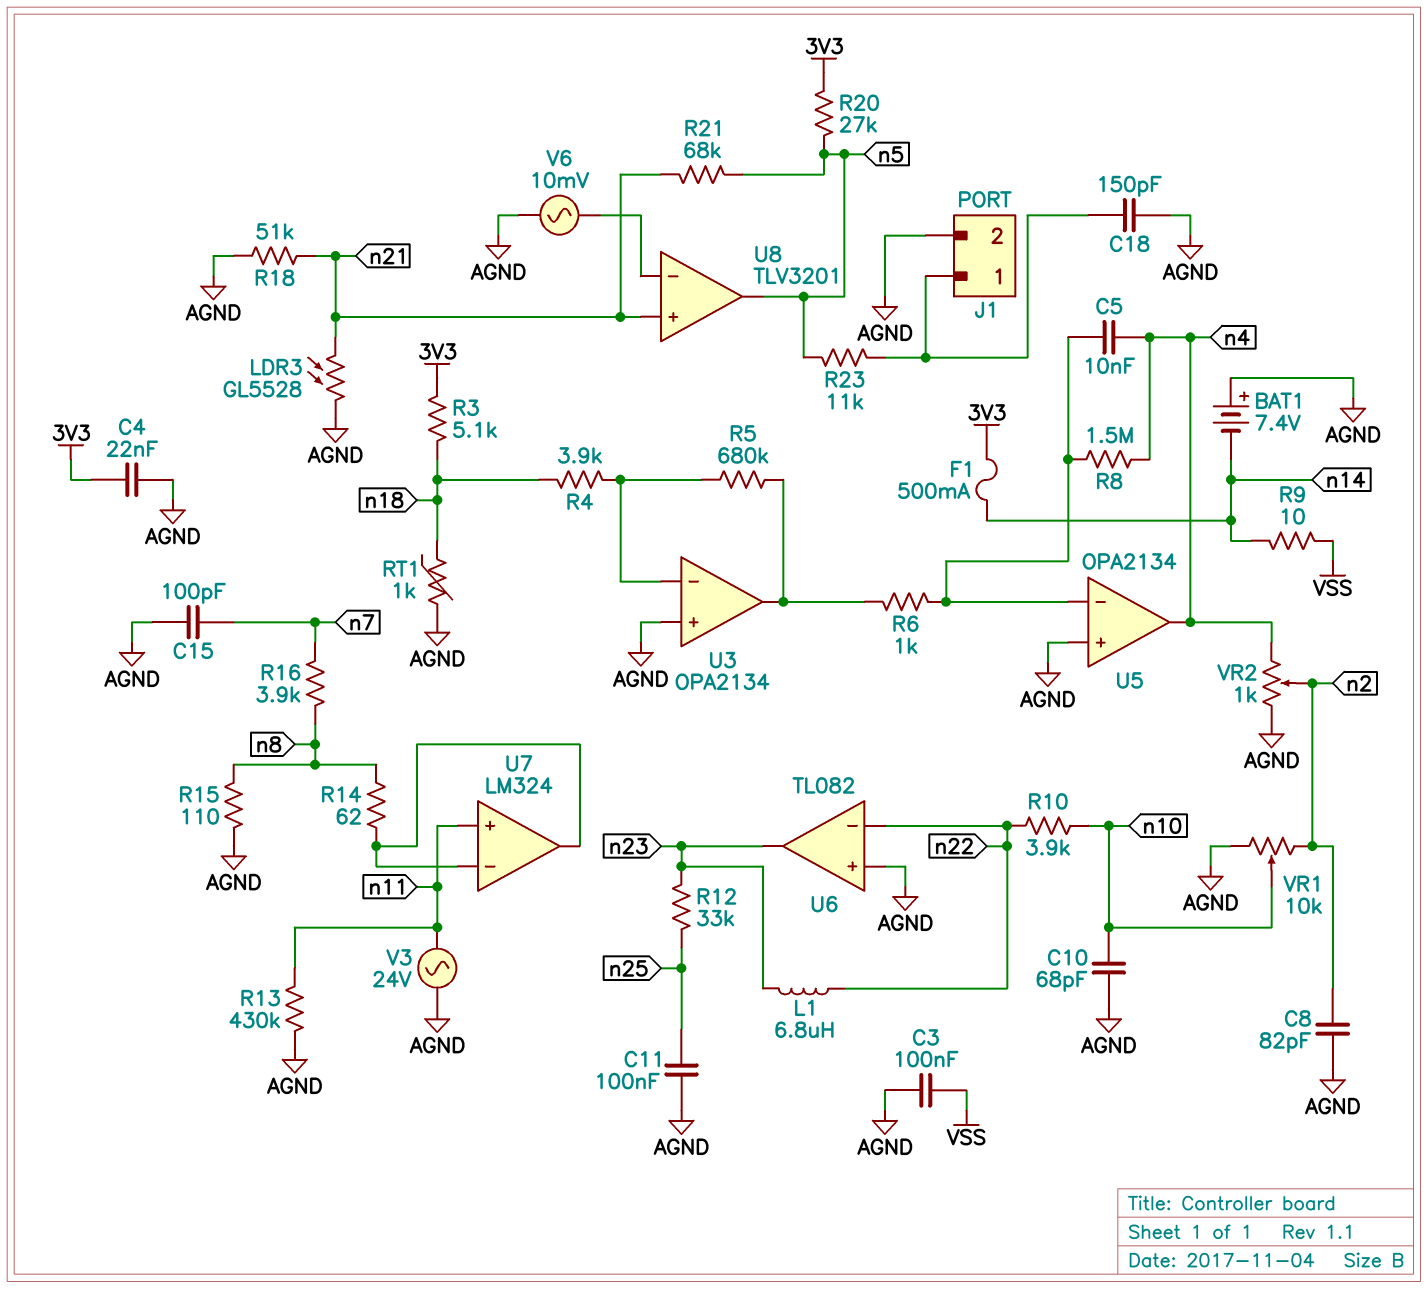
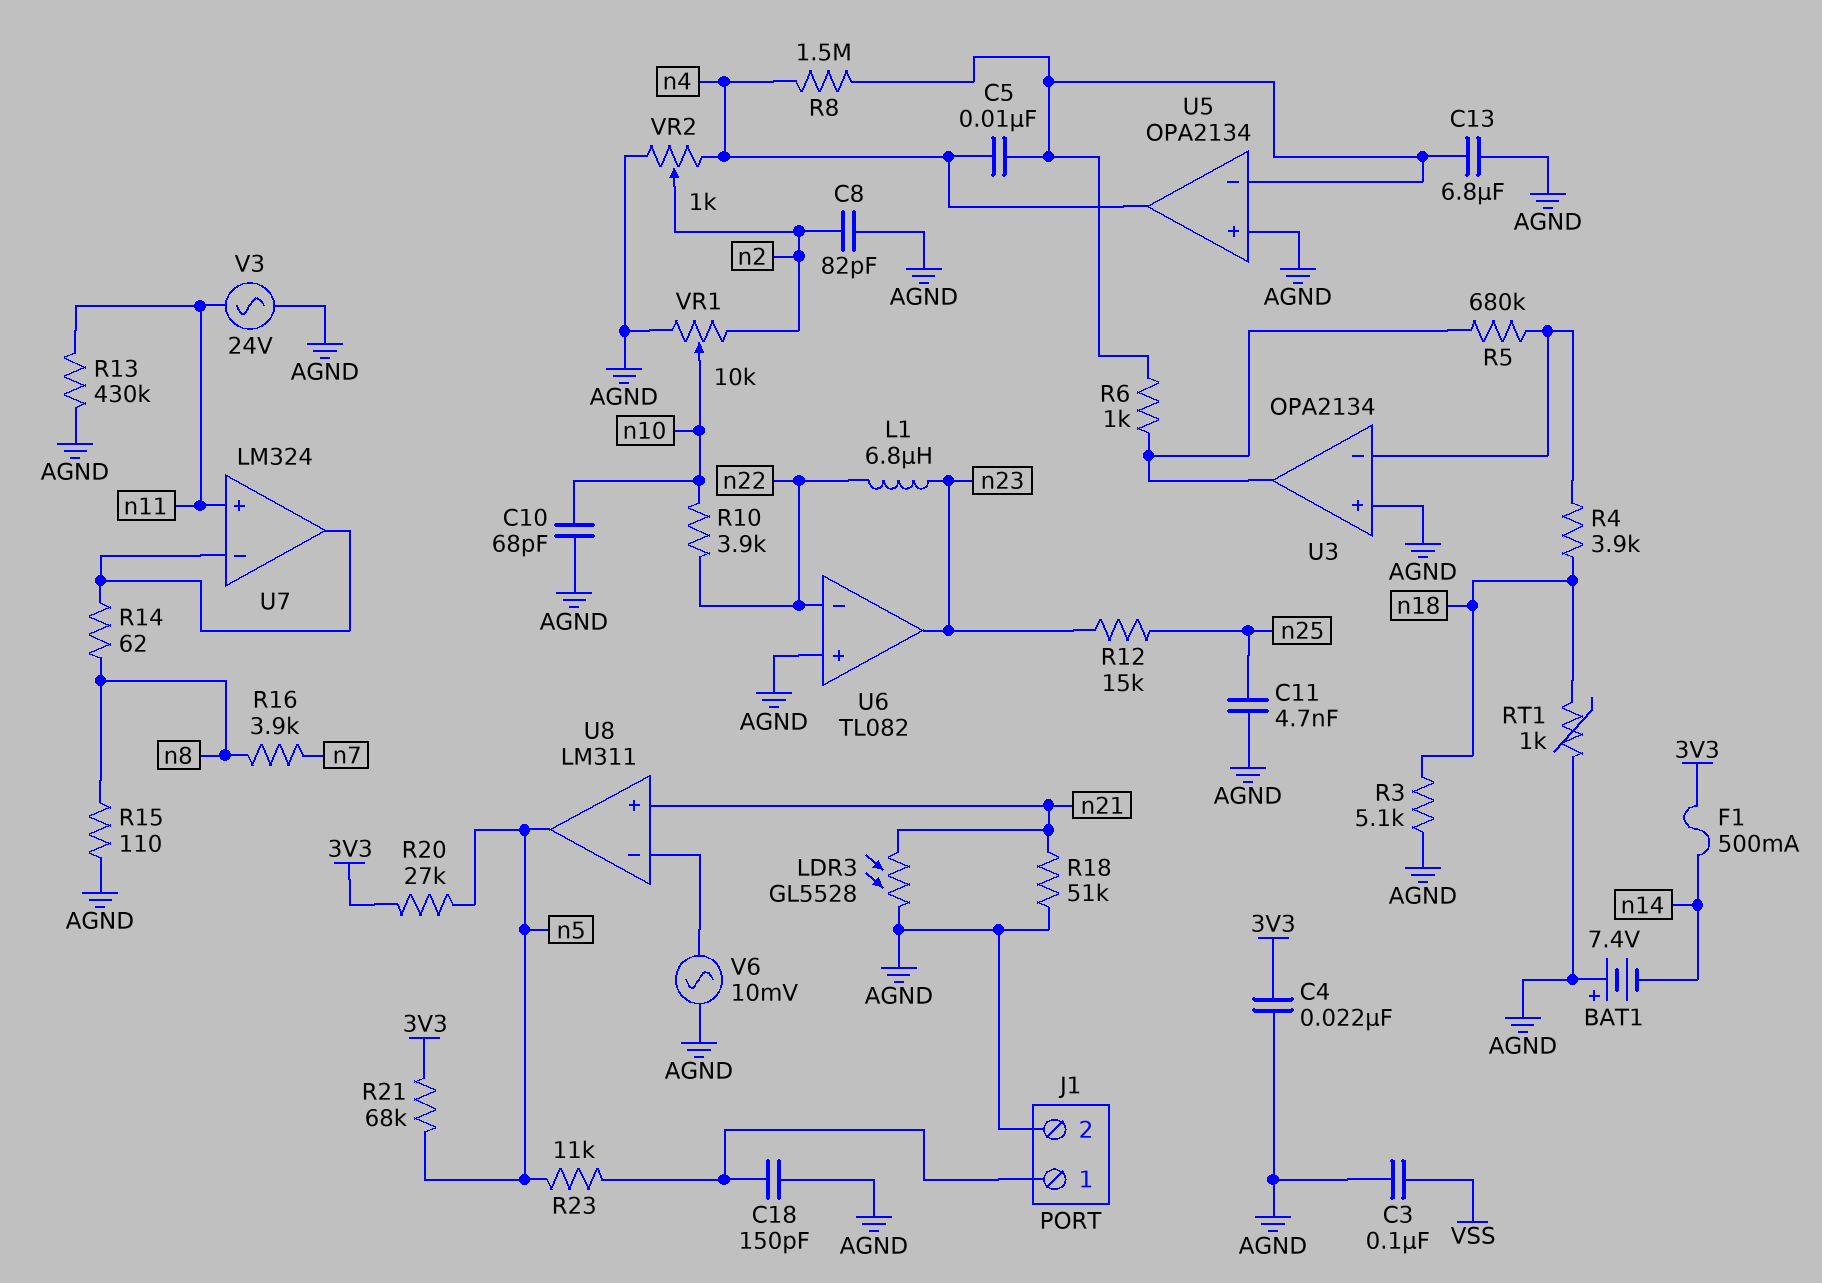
C11: 100nF (AGND, n25) -> 4.7nF (AGND, n25)
C13: none -> 6.8uF (AGND, U5/in-)
C15: 100pF (AGND, n7) -> none
R3: 5.1k (3V3, n18) -> 5.1k (AGND, n18)
R9: 10 (VSS, n14) -> none
R12: 33k (n23, n25) -> 15k (n23, n25)
R21: 68k (n5, n21) -> 68k (3V3, n5)
U8: TLV3201 -> LM311

